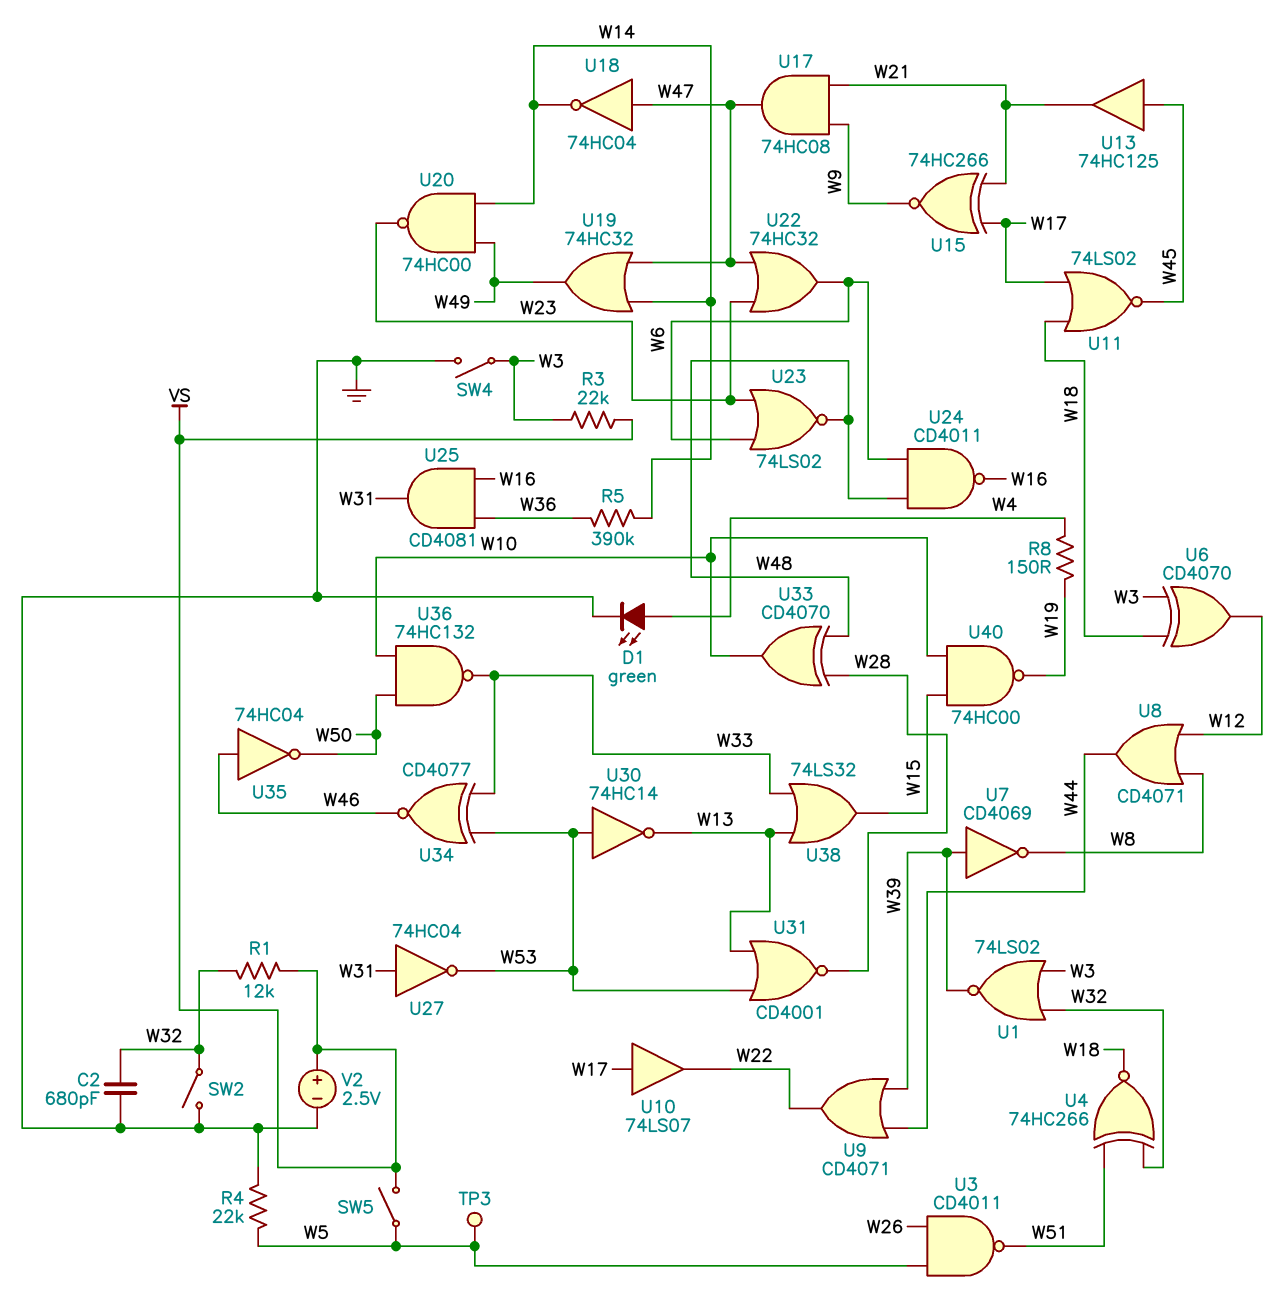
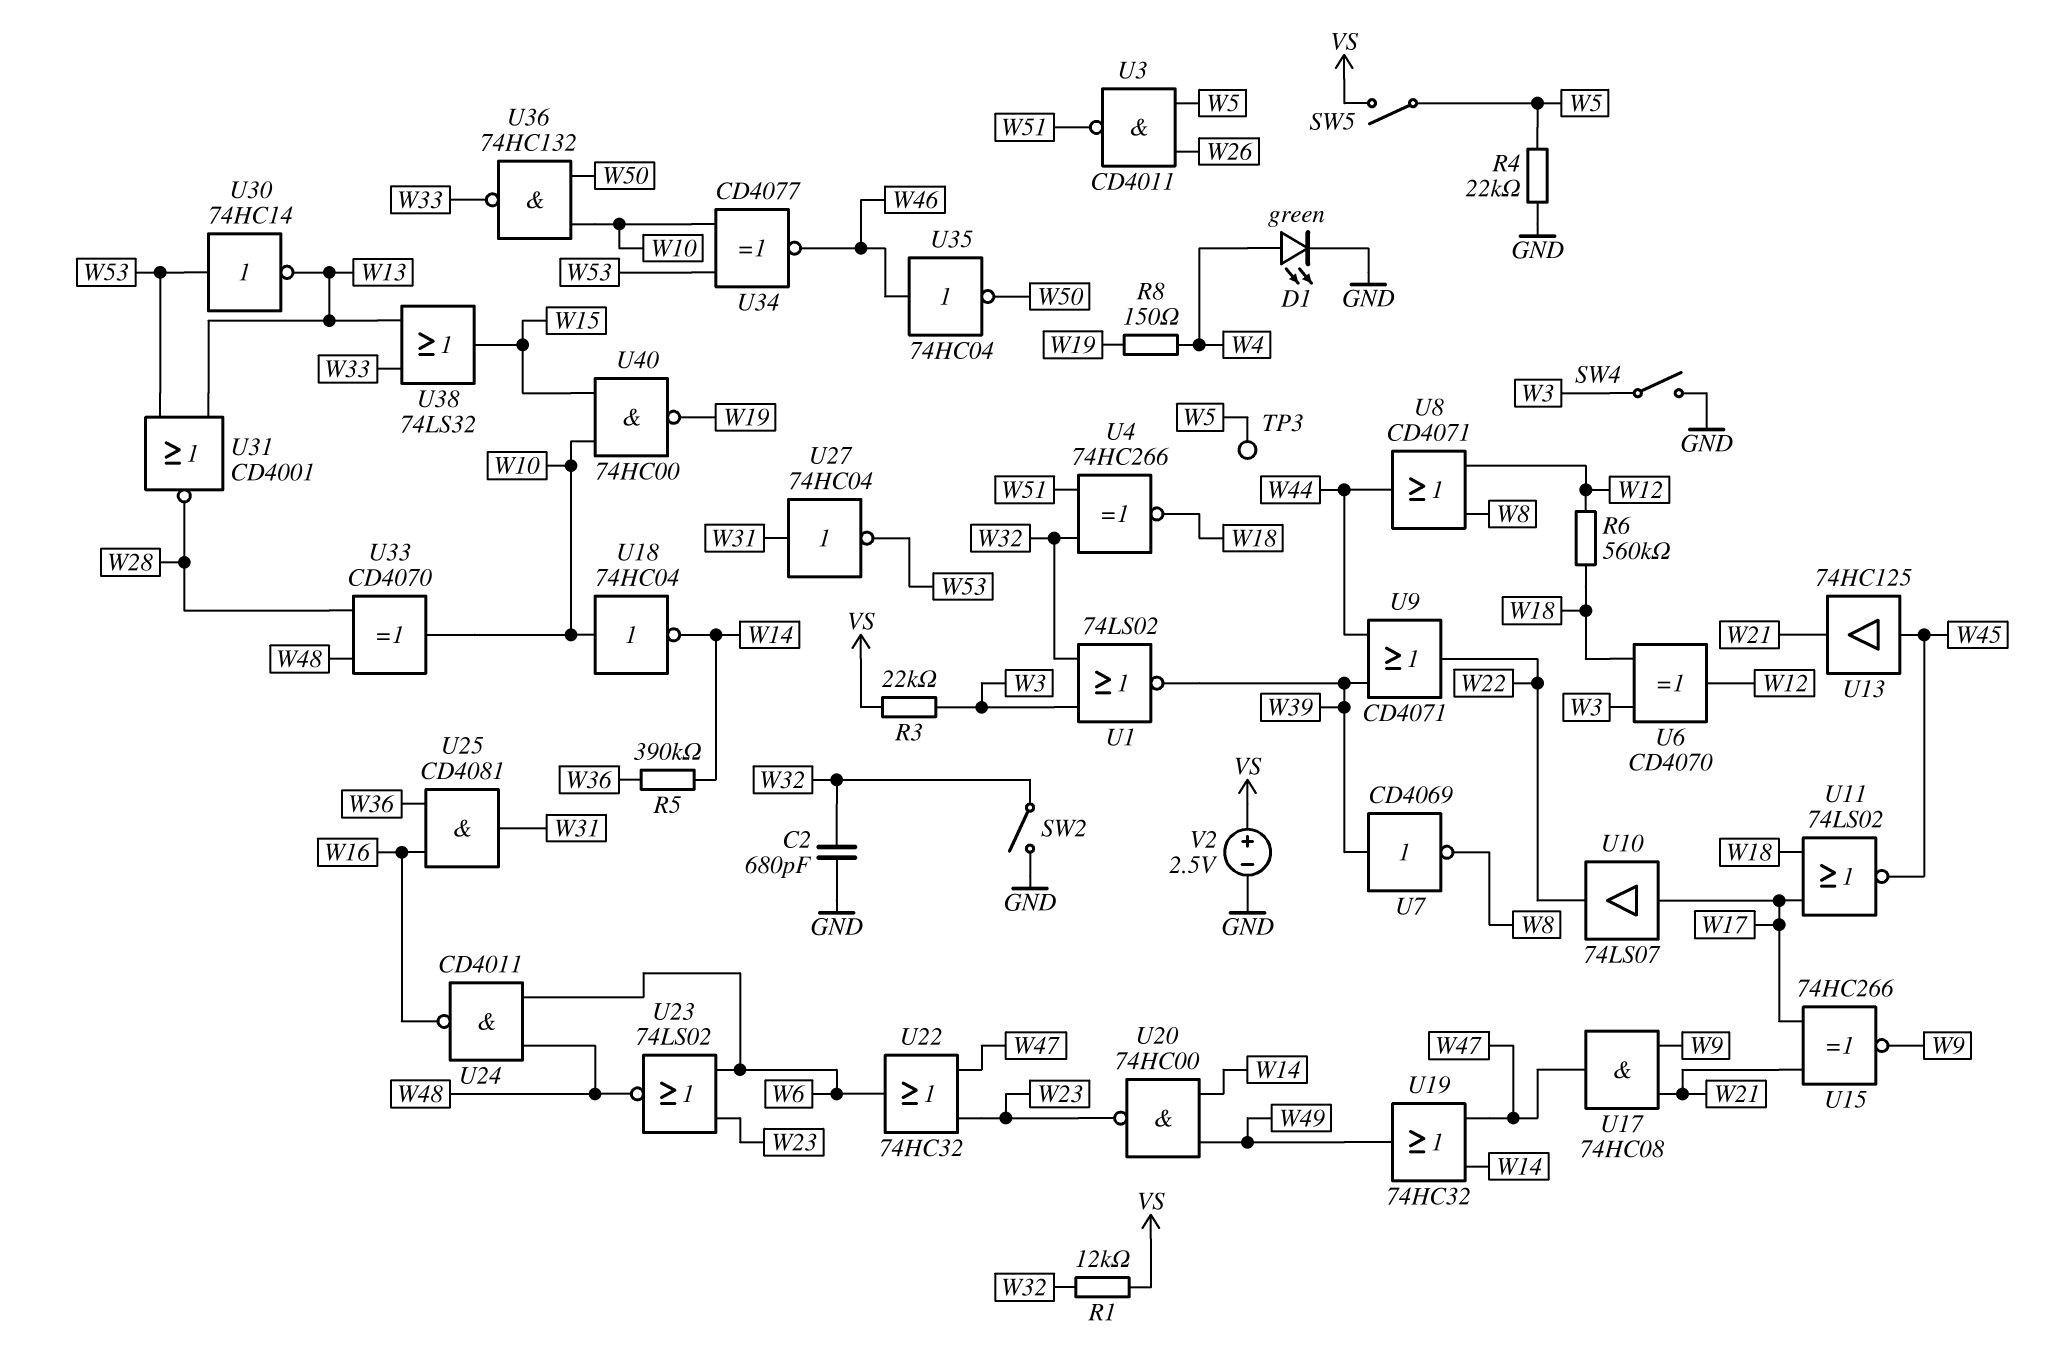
R6: none -> 560k (W12, W18)
U18: NOT 74HC04 (in W47, out W14) -> NOT 74HC04 (in W10, out W14)
U34: XNOR CD4077 (in W33, in W53, out W46) -> XNOR CD4077 (in W10, in W53, out W46)

